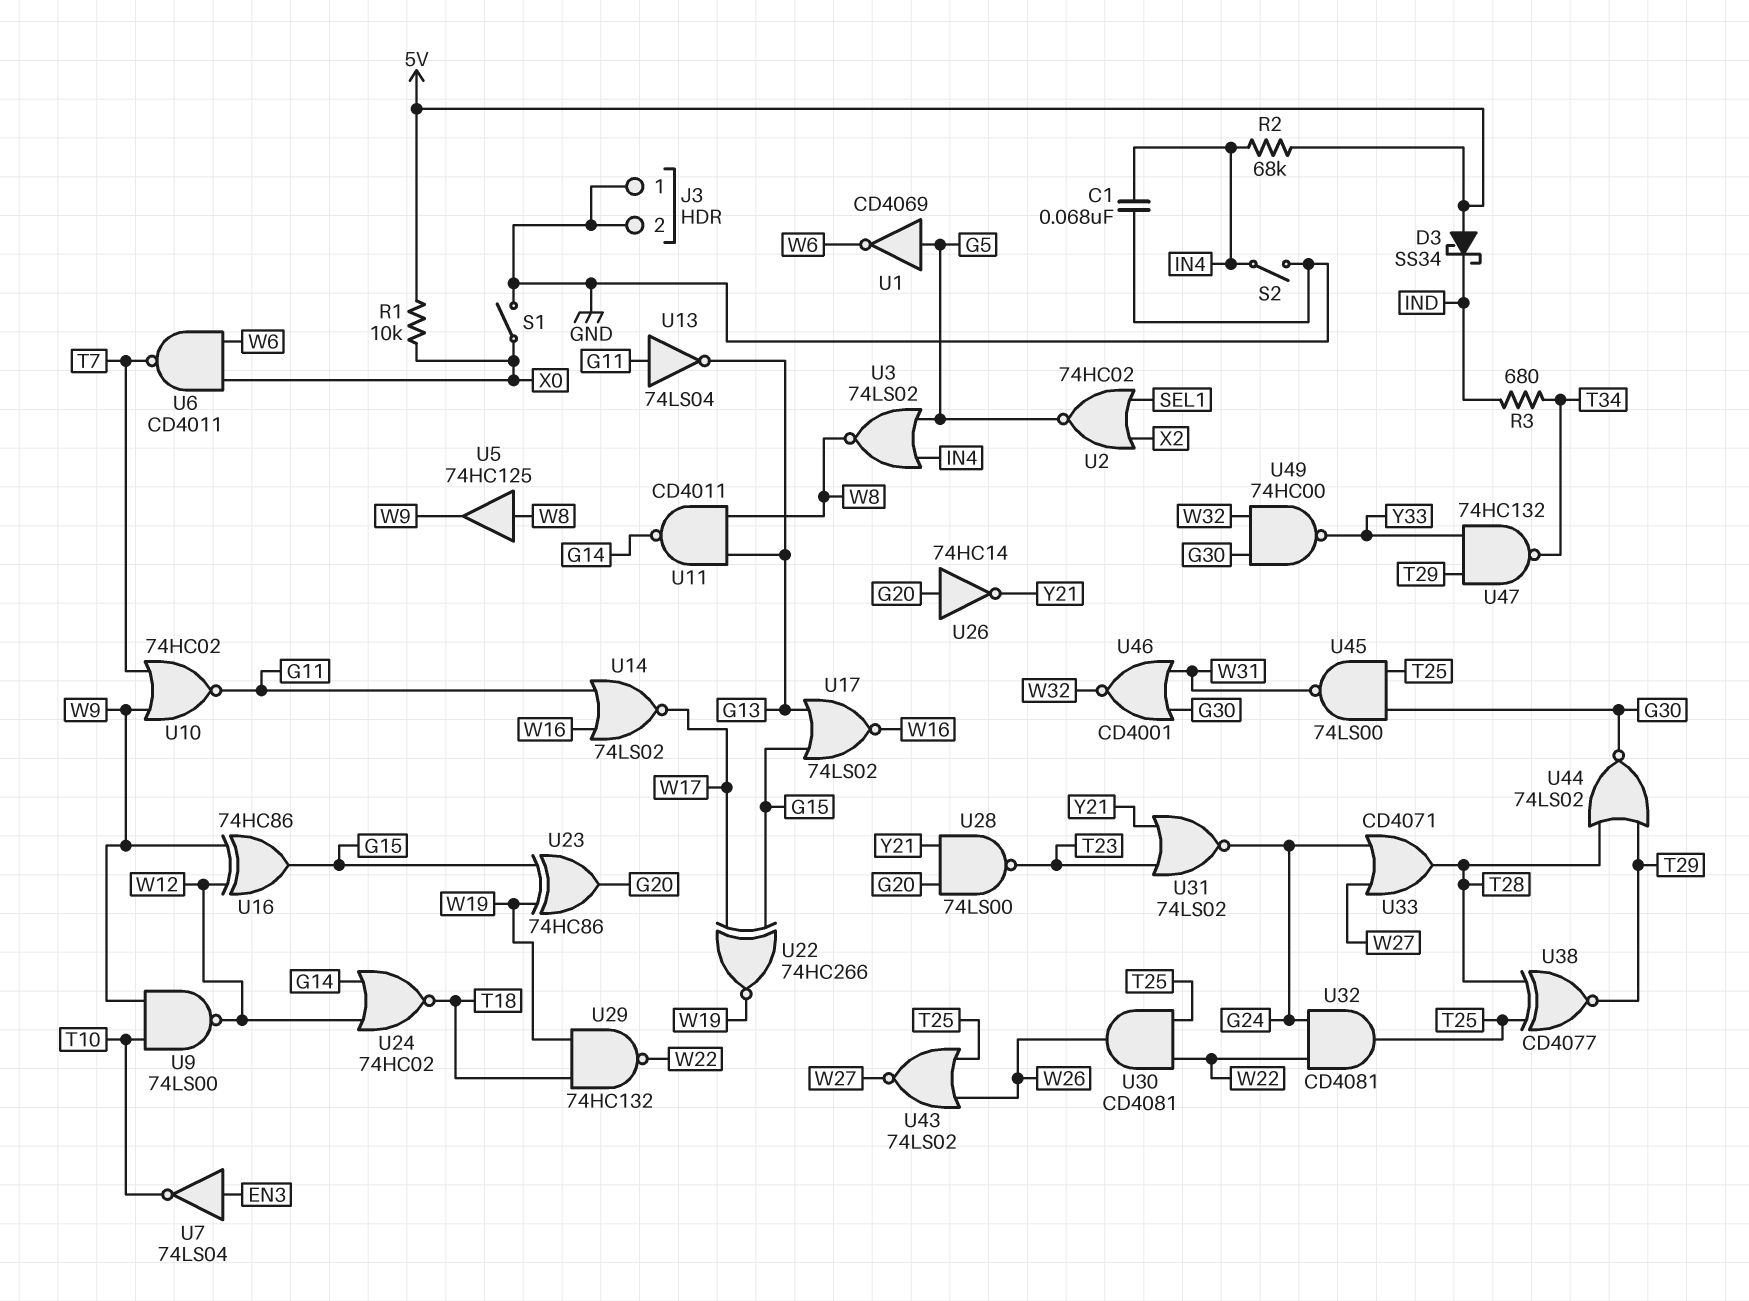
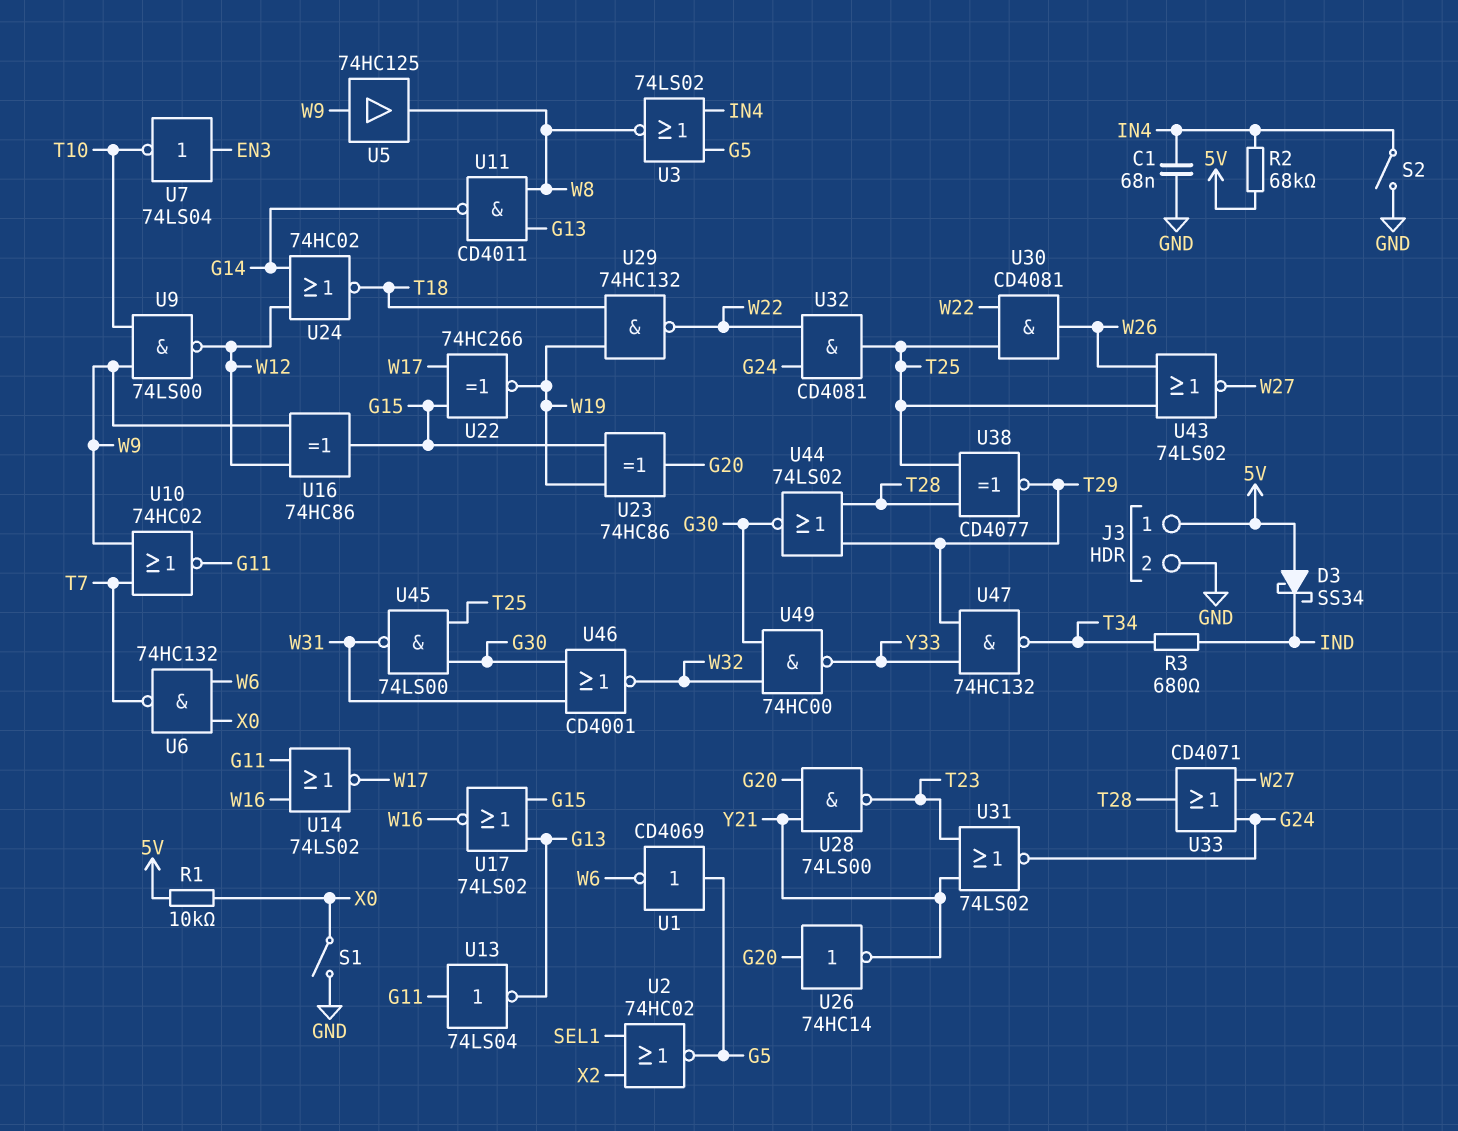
J3 pin 1: GND -> 5V
U5: buffer 74HC125 (in W8, out W9) -> buffer 74HC125 (in W9, out W8)
U6: NAND CD4011 (in W6, in X0, out T7) -> NAND 74HC132 (in W6, in X0, out T7)

